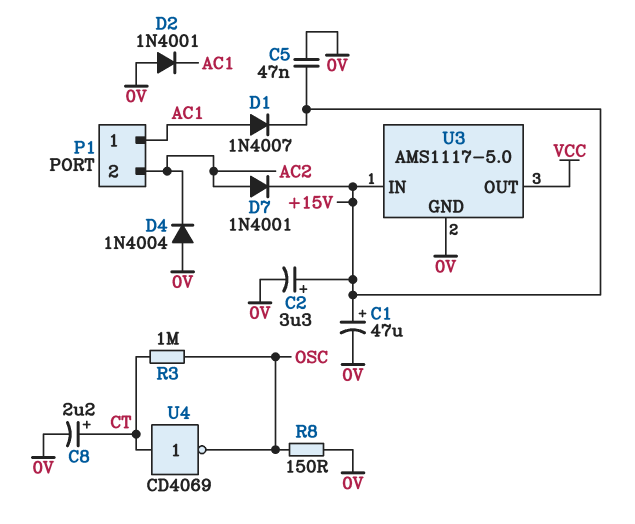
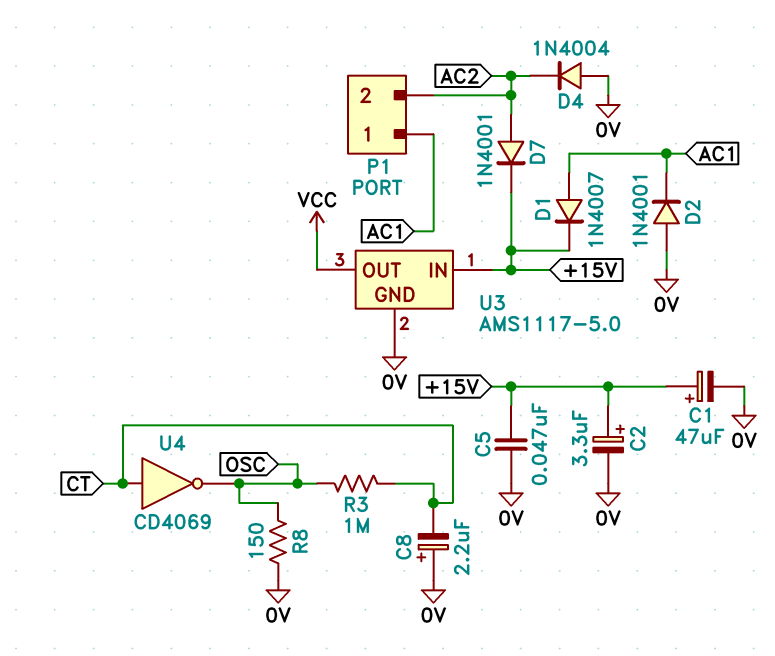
C8: 2.2uF (plus CT, minus 0V) -> 2.2uF (plus 0V, minus CT)

